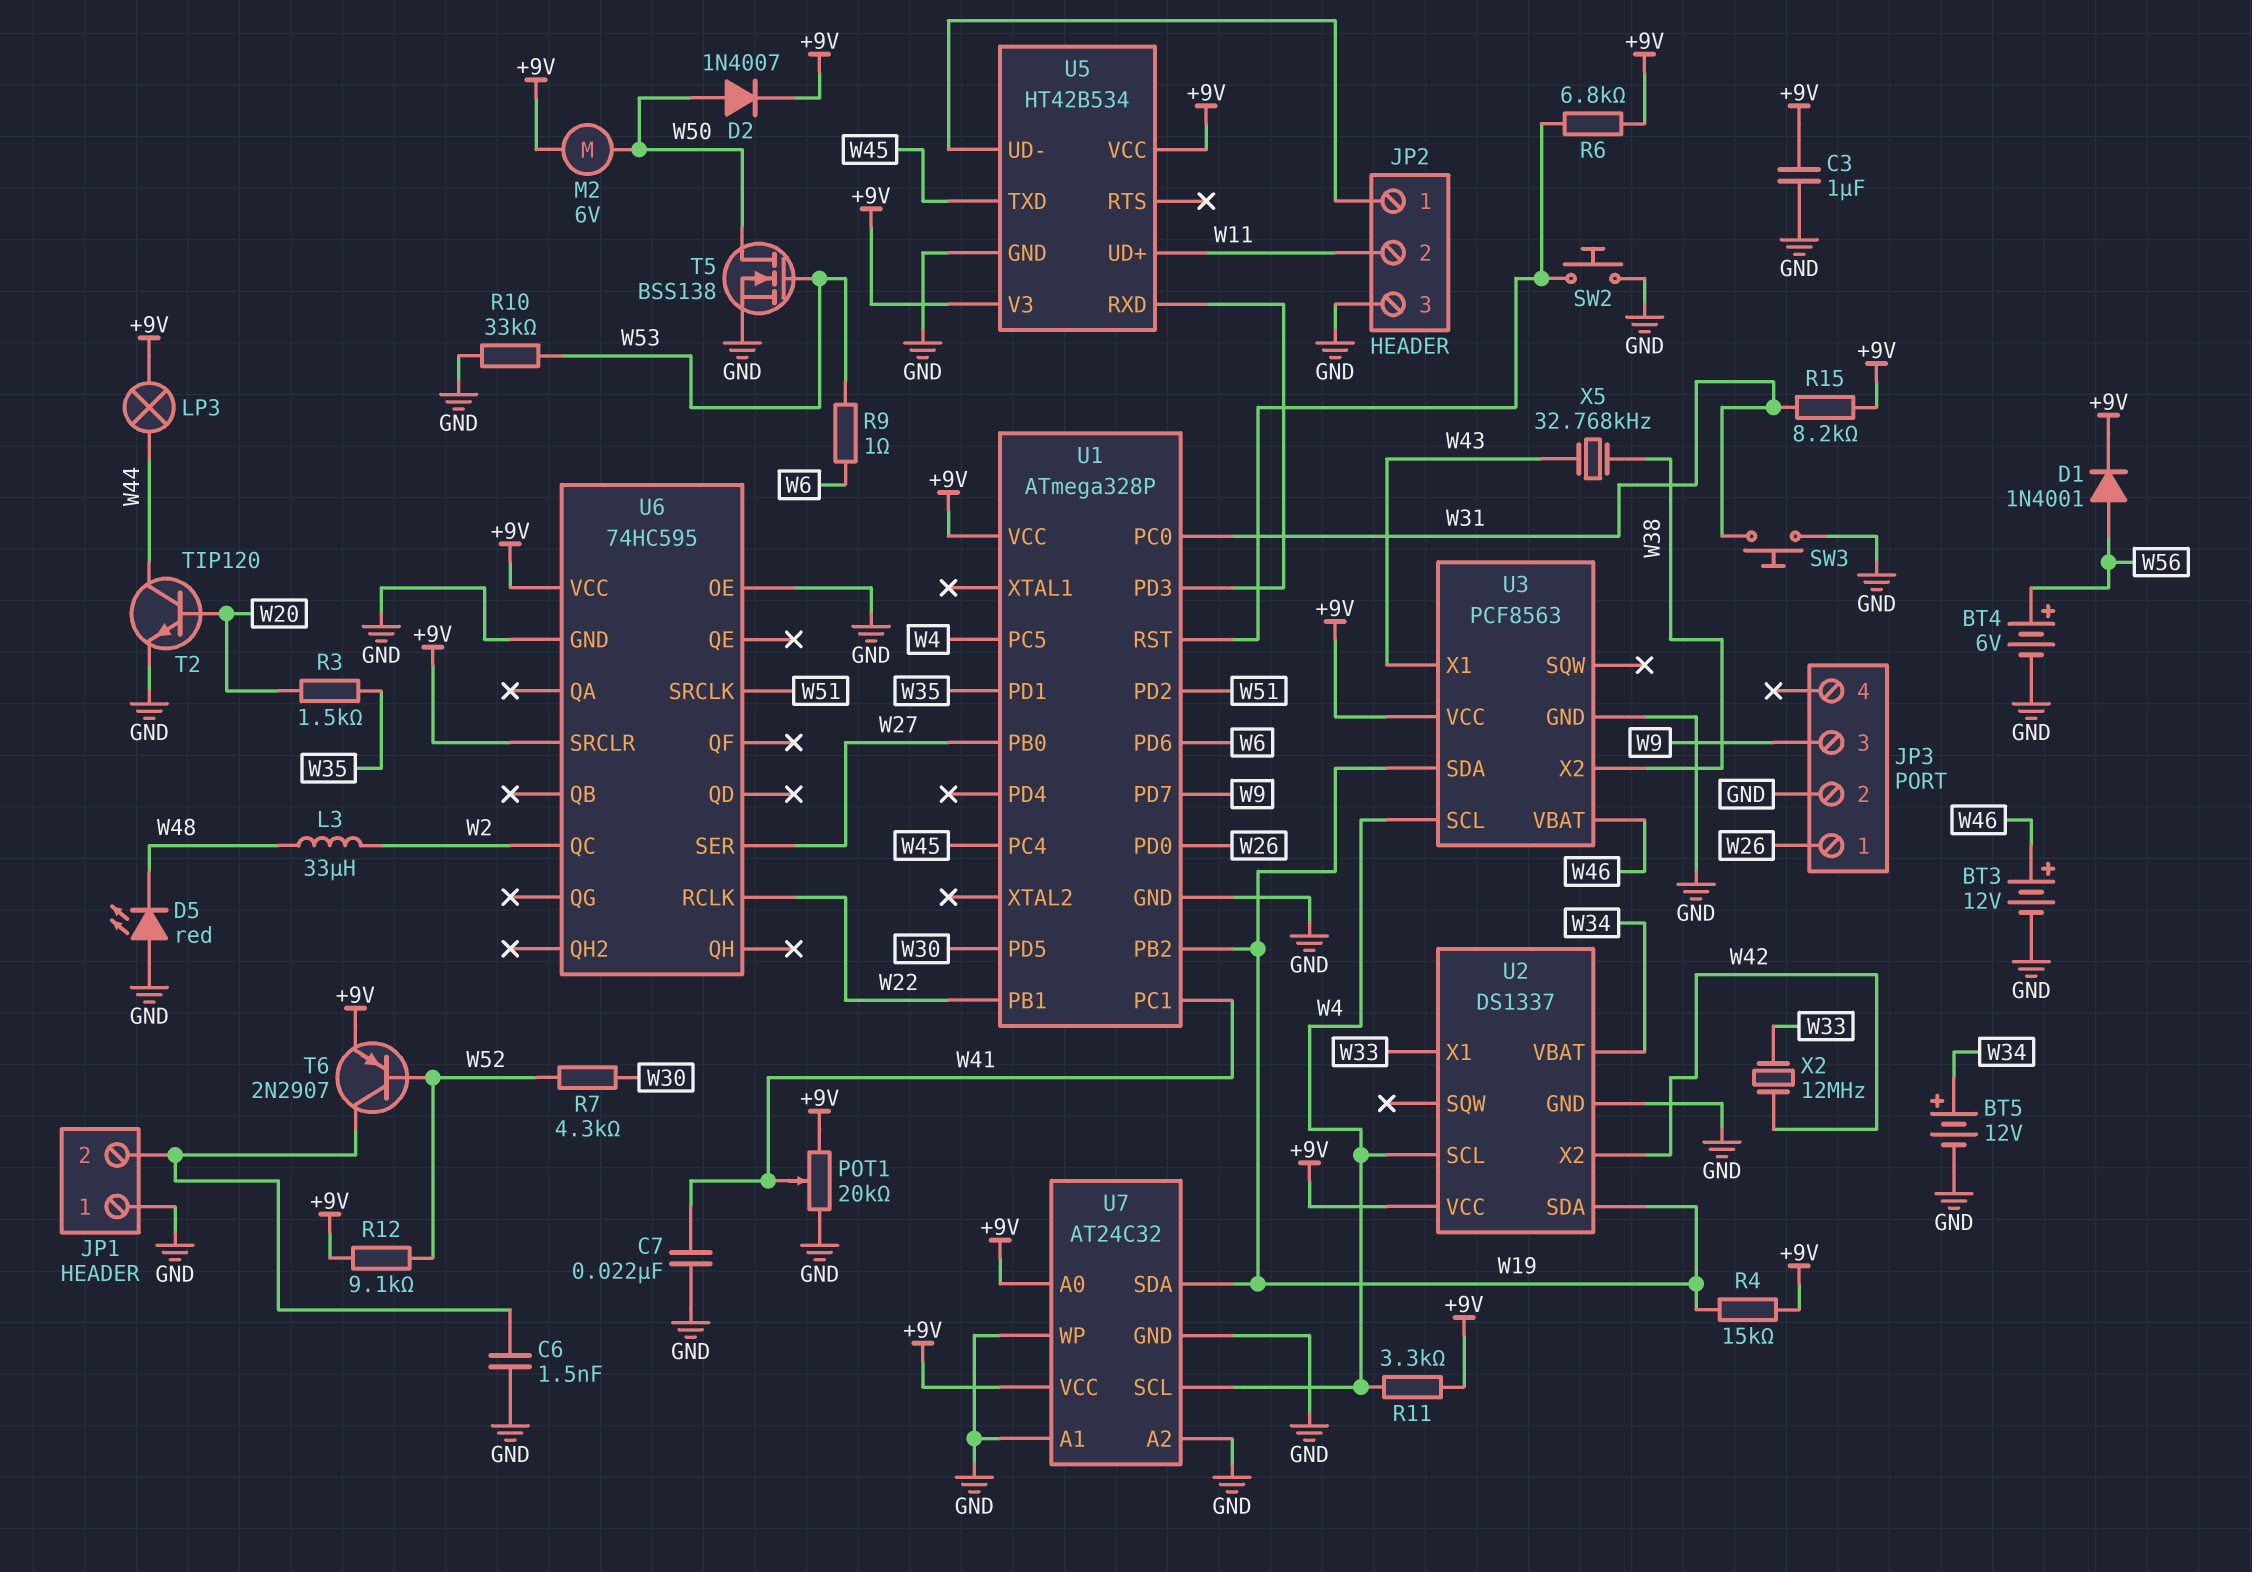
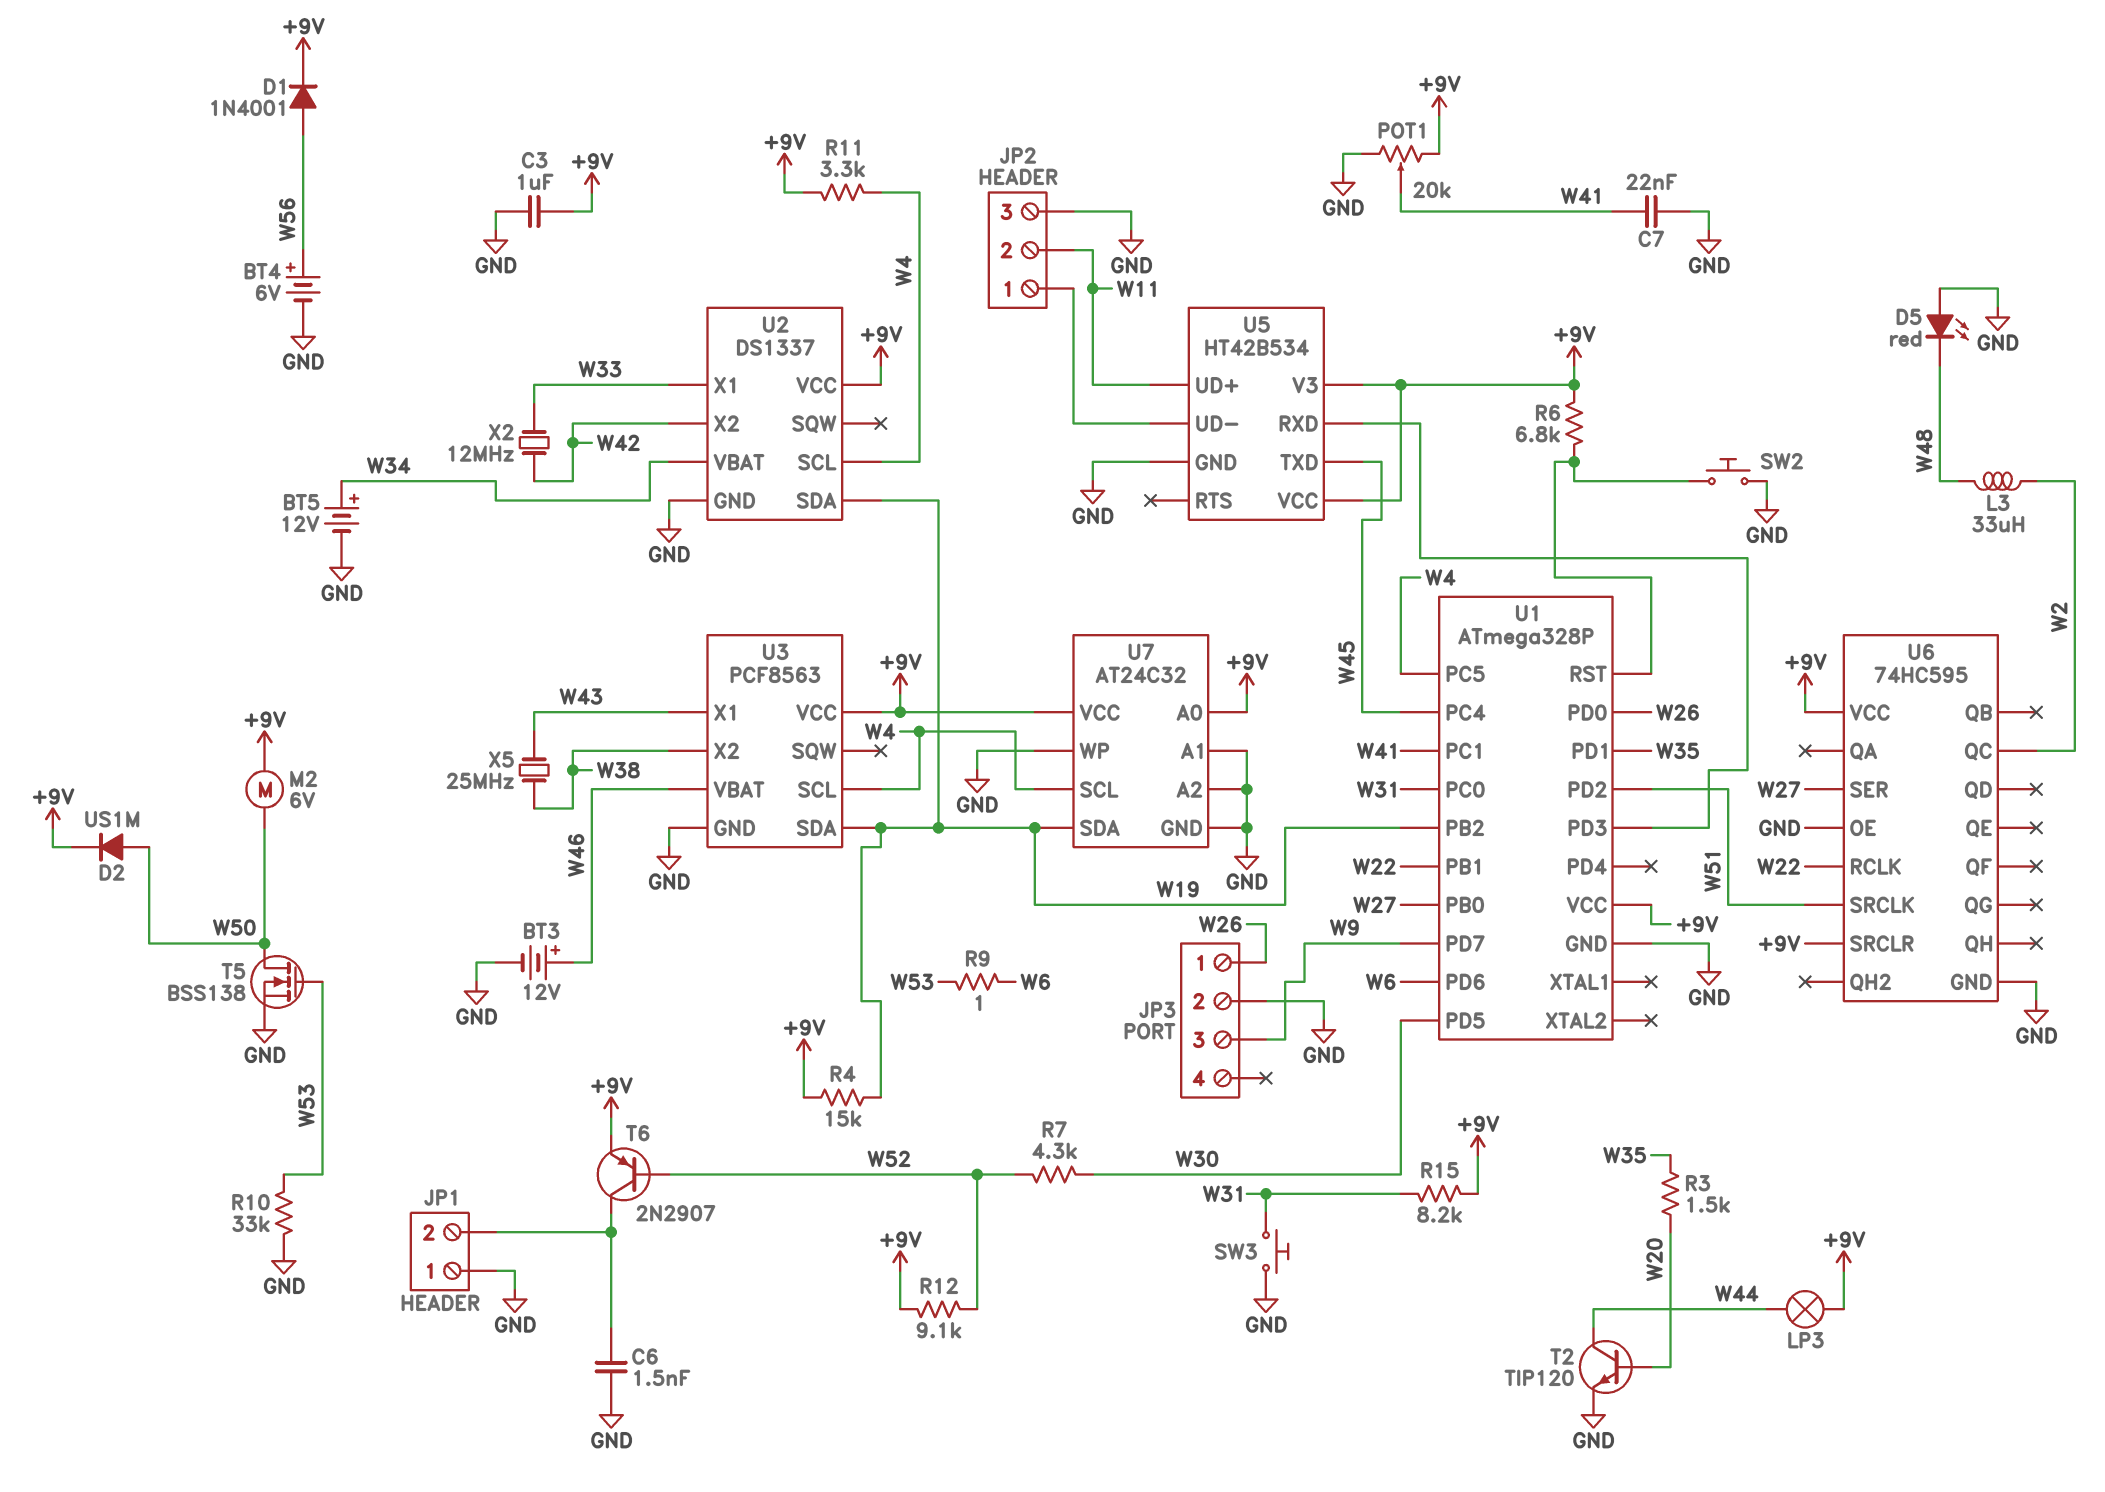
D2: diode 1N4007 (A W50, K +9V) -> diode US1M (A W50, K +9V)
X5: 32.768kHz (W38, W43) -> 25MHz (W38, W43)

